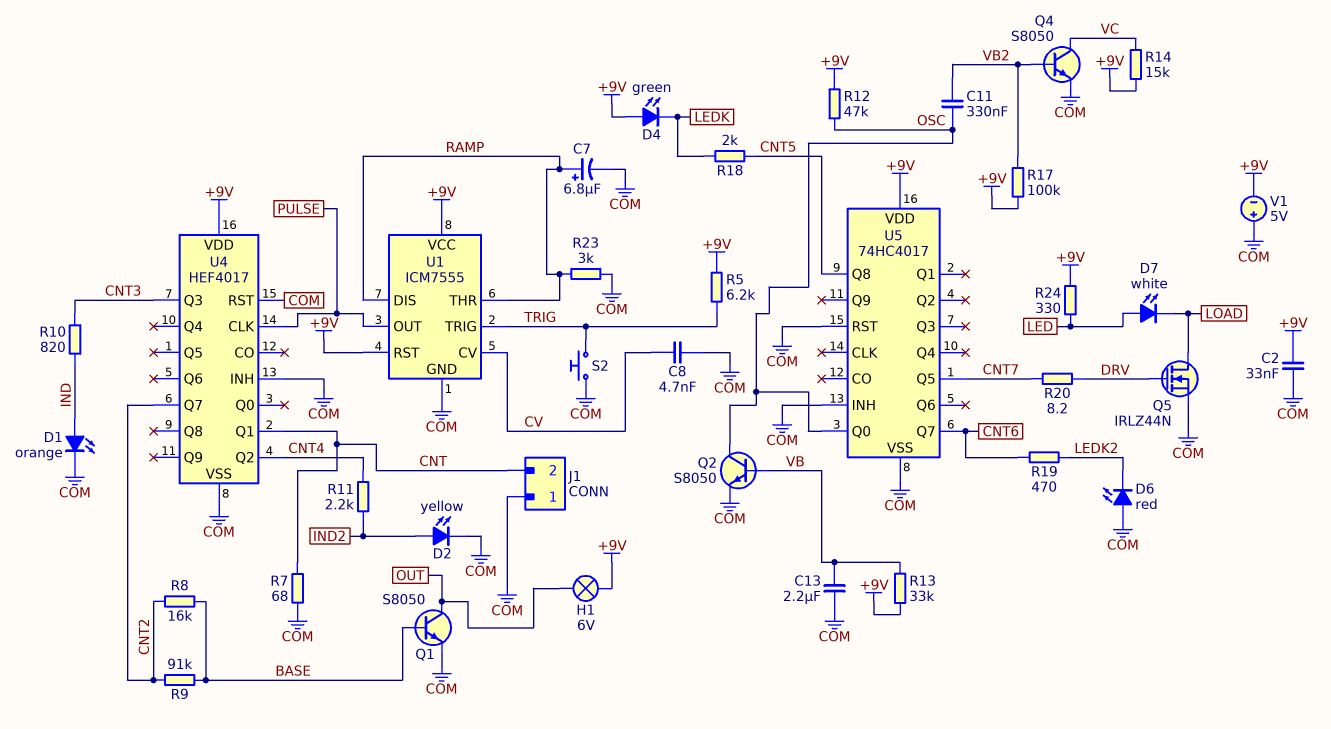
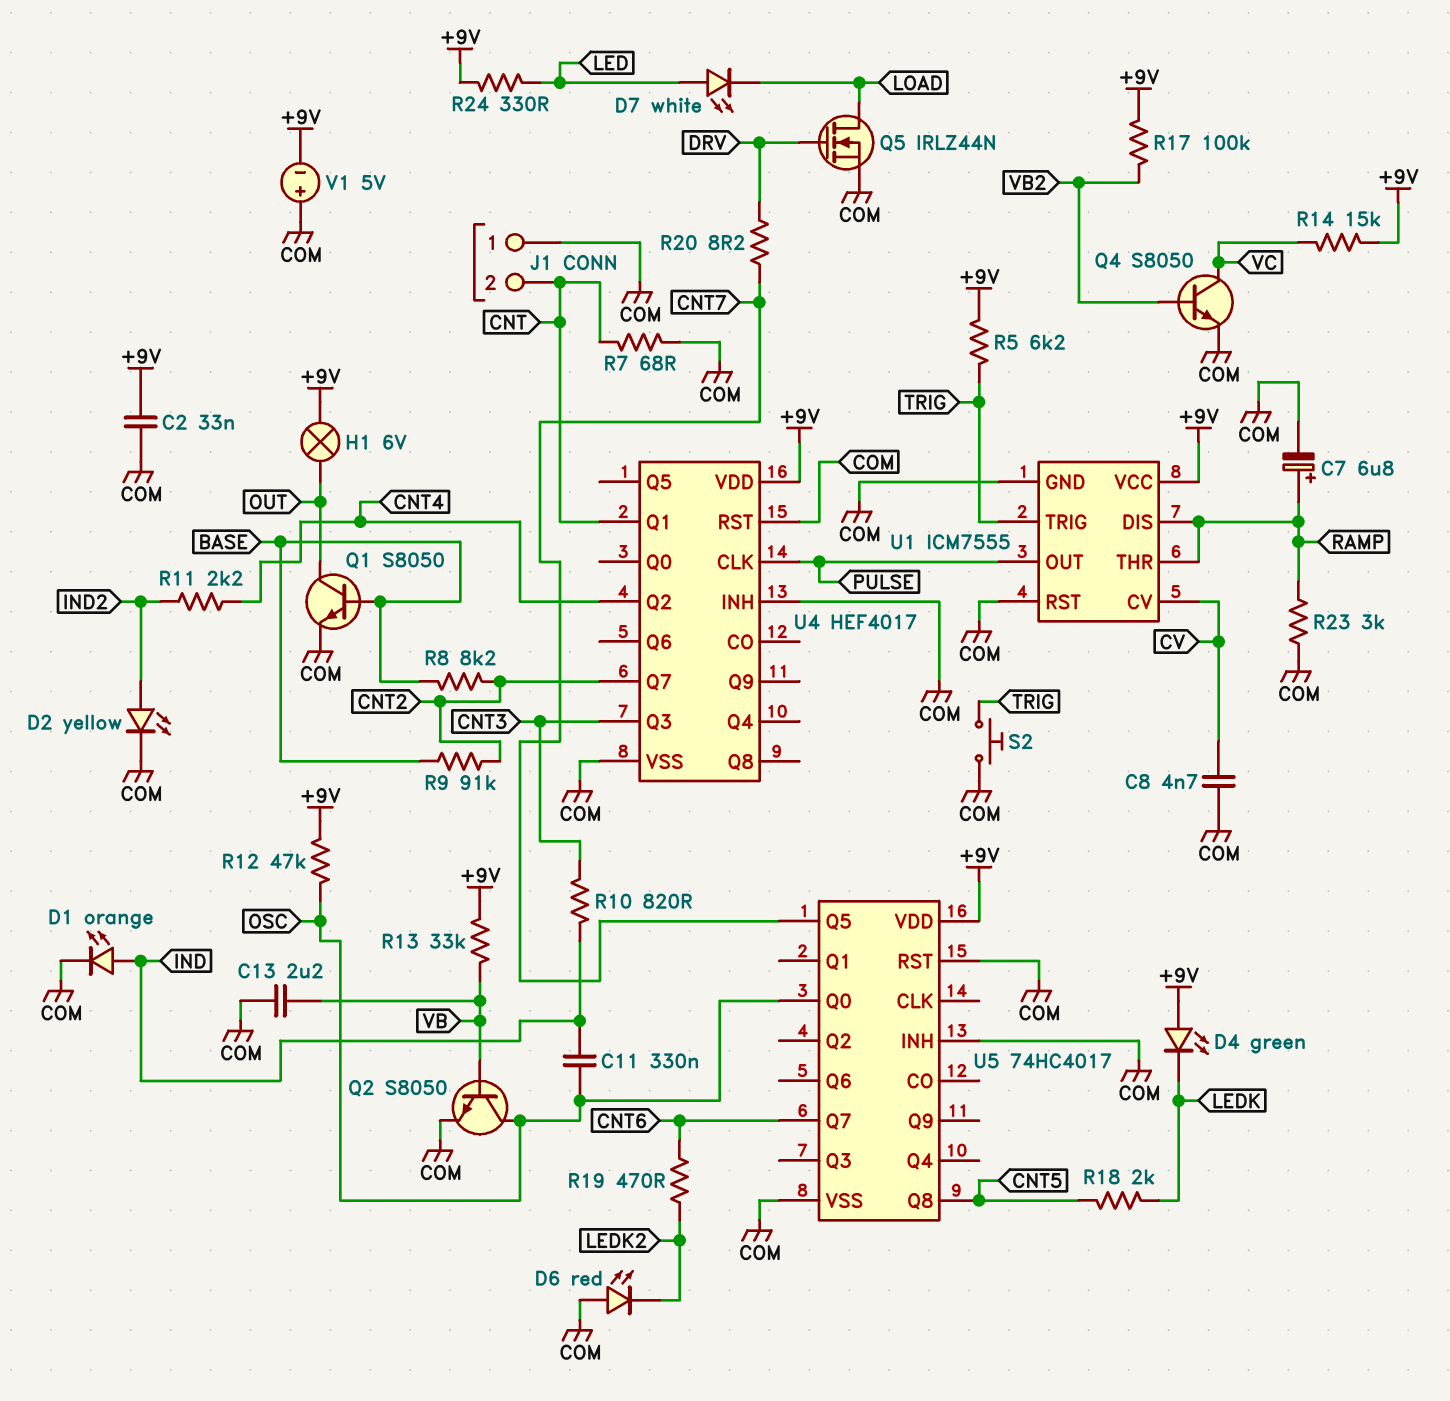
C11: 330nF (OSC, VB2) -> 330nF (IND, OSC)
R8: 16k (BASE, CNT2) -> 8.2k (BASE, CNT2)
U1 pin RST: +9V -> COM

